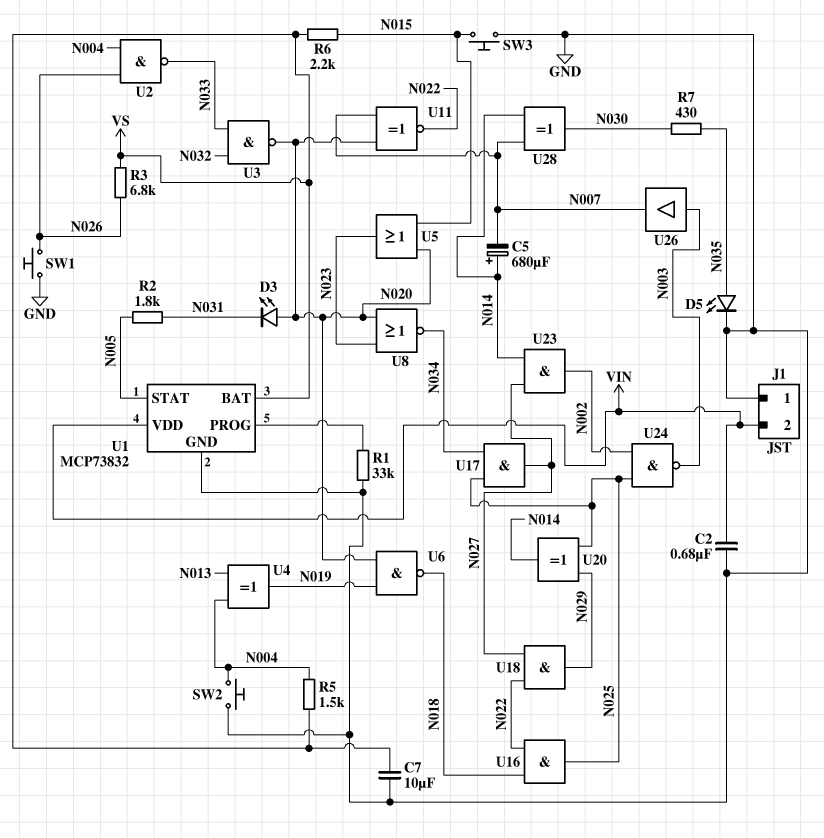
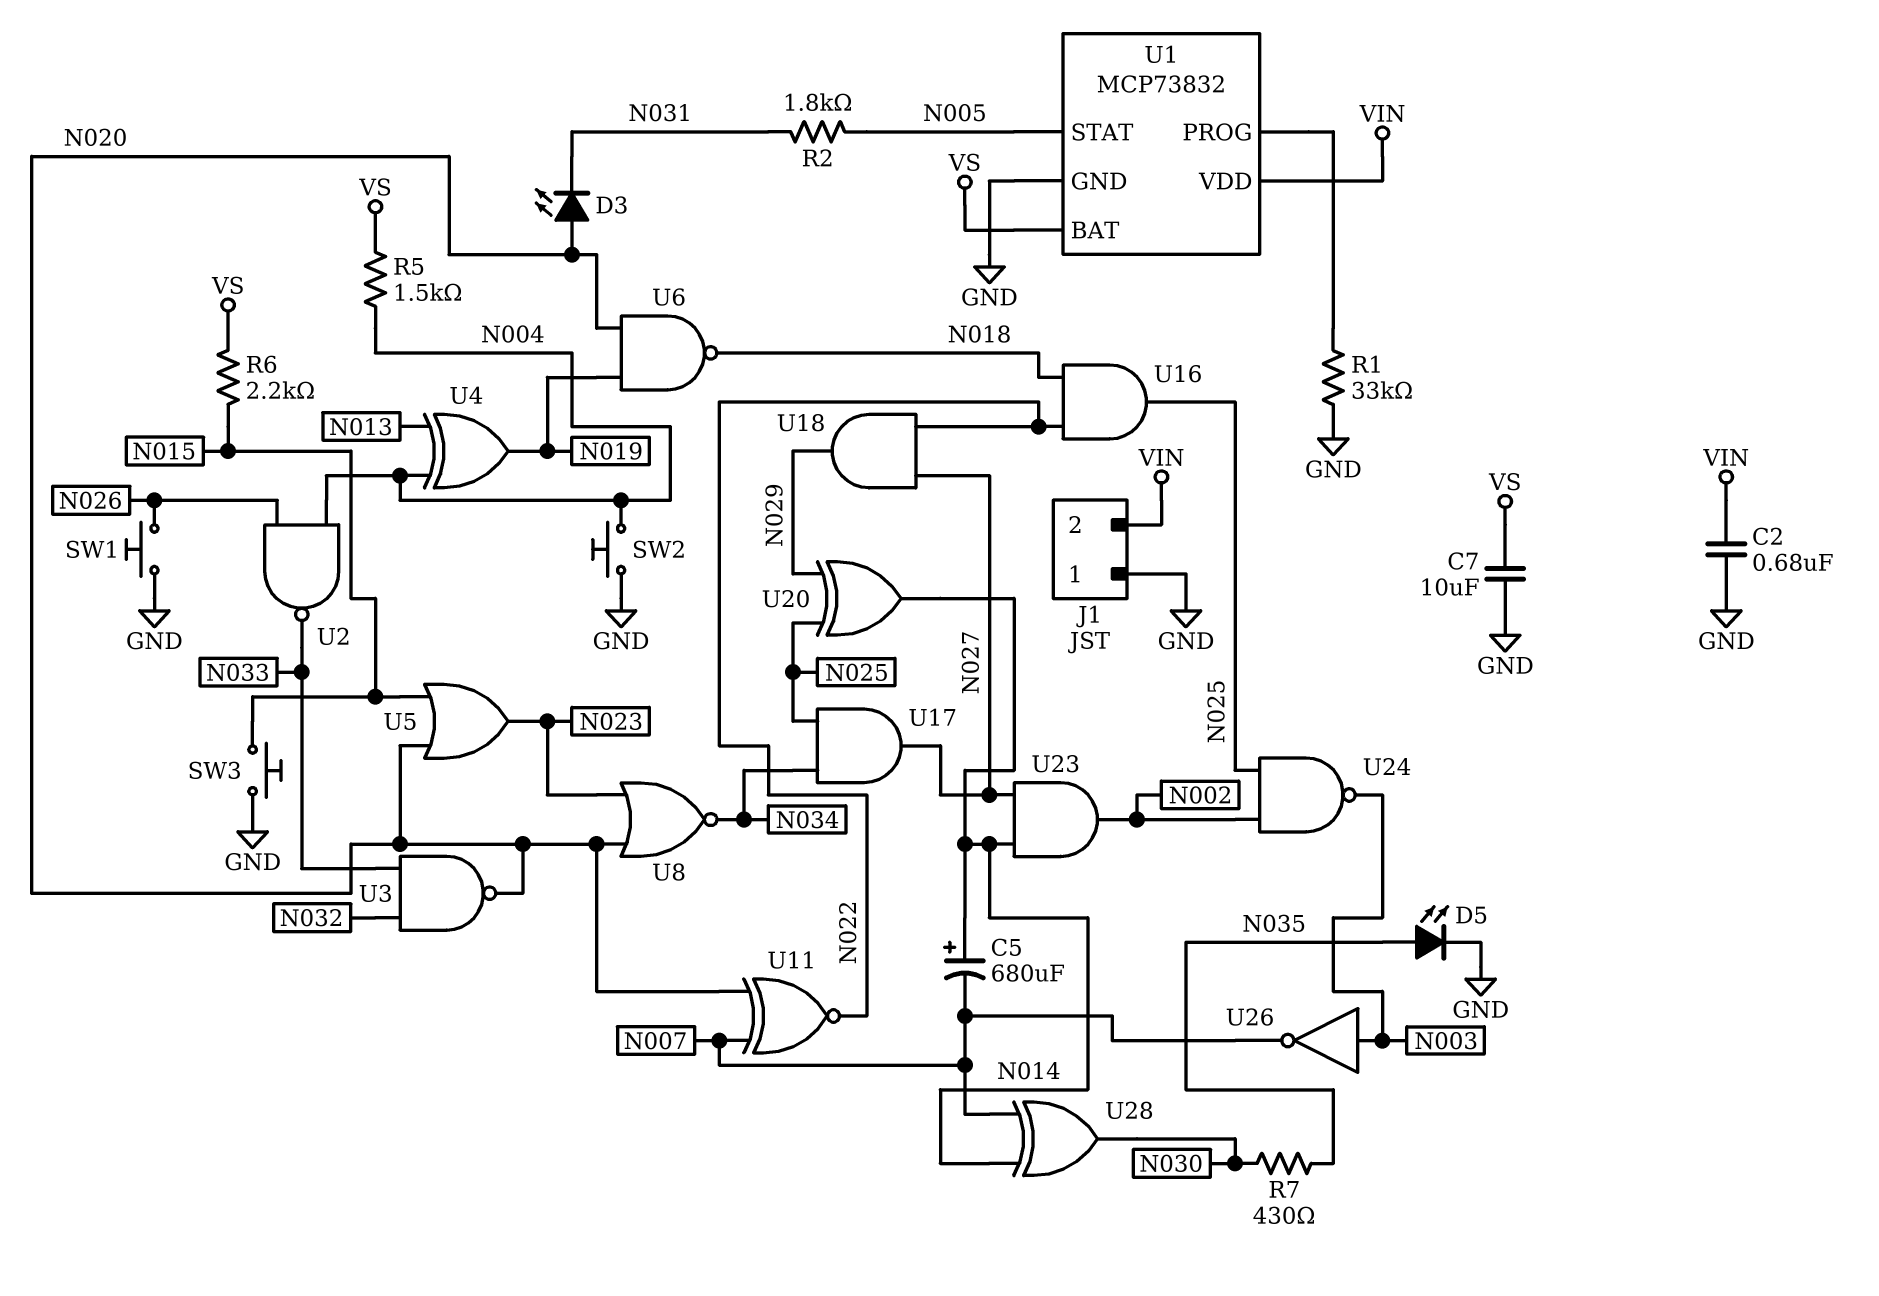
R3: 6.8k (N026, VS) -> none
U26: buffer (in N003, out N007) -> NOT (in N003, out N007)

